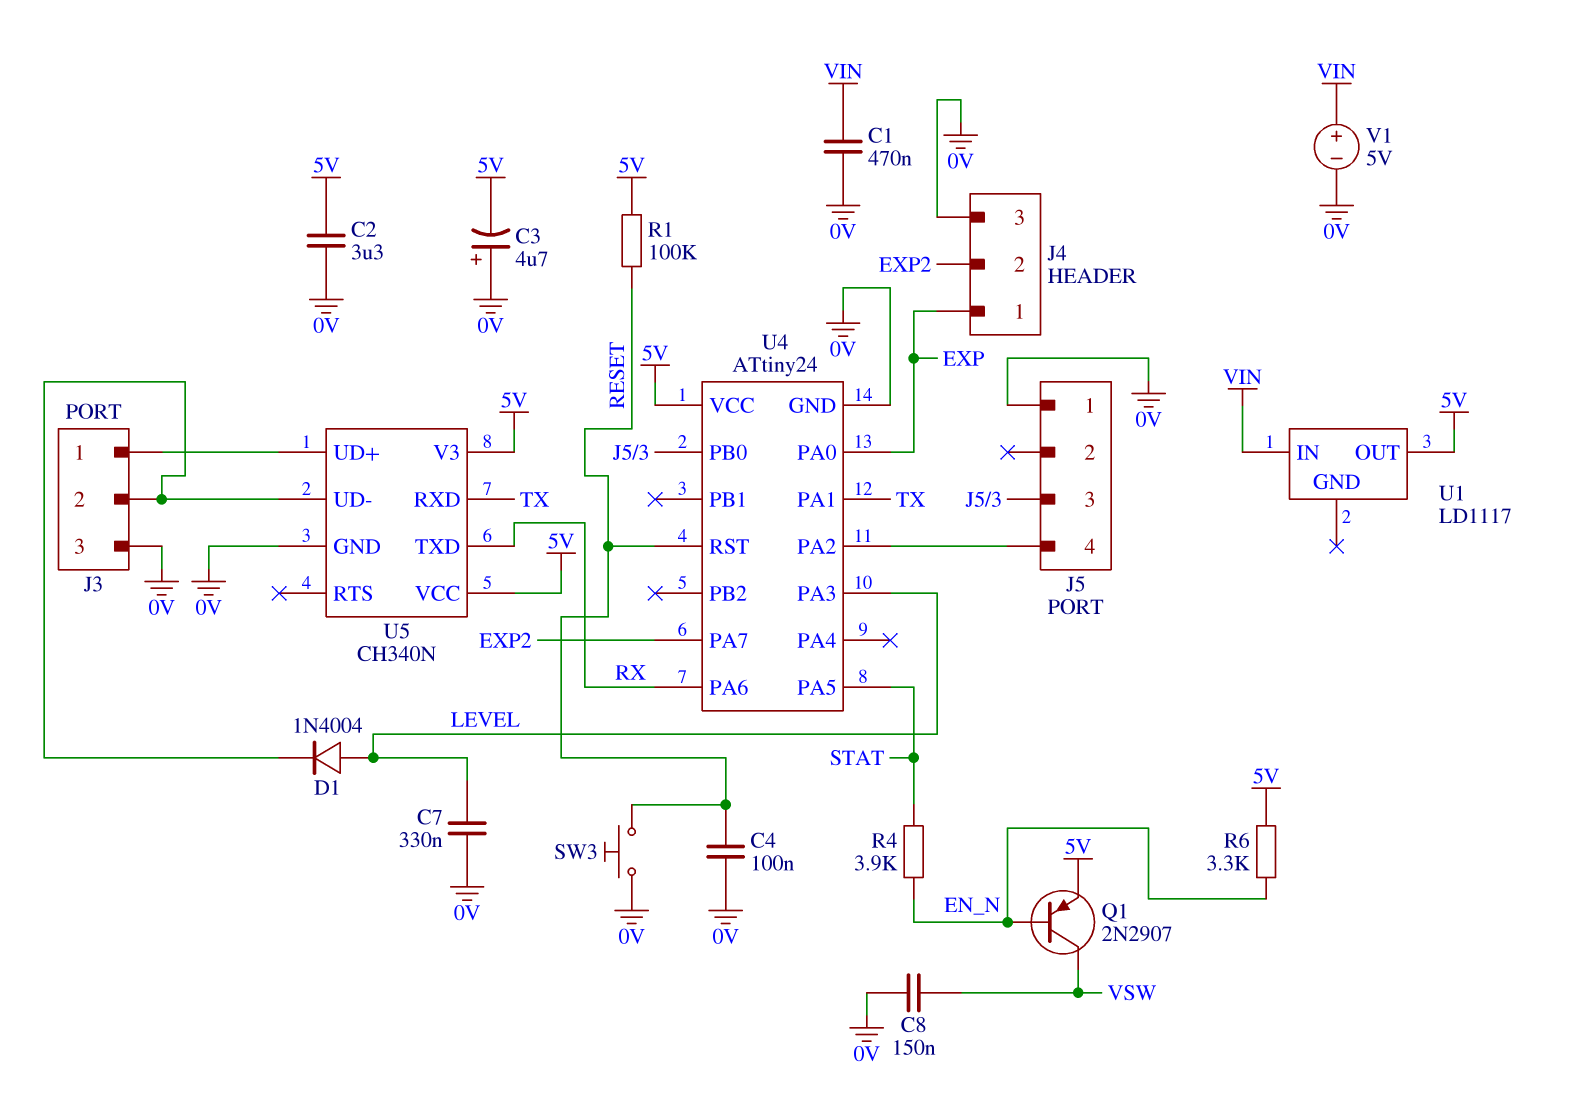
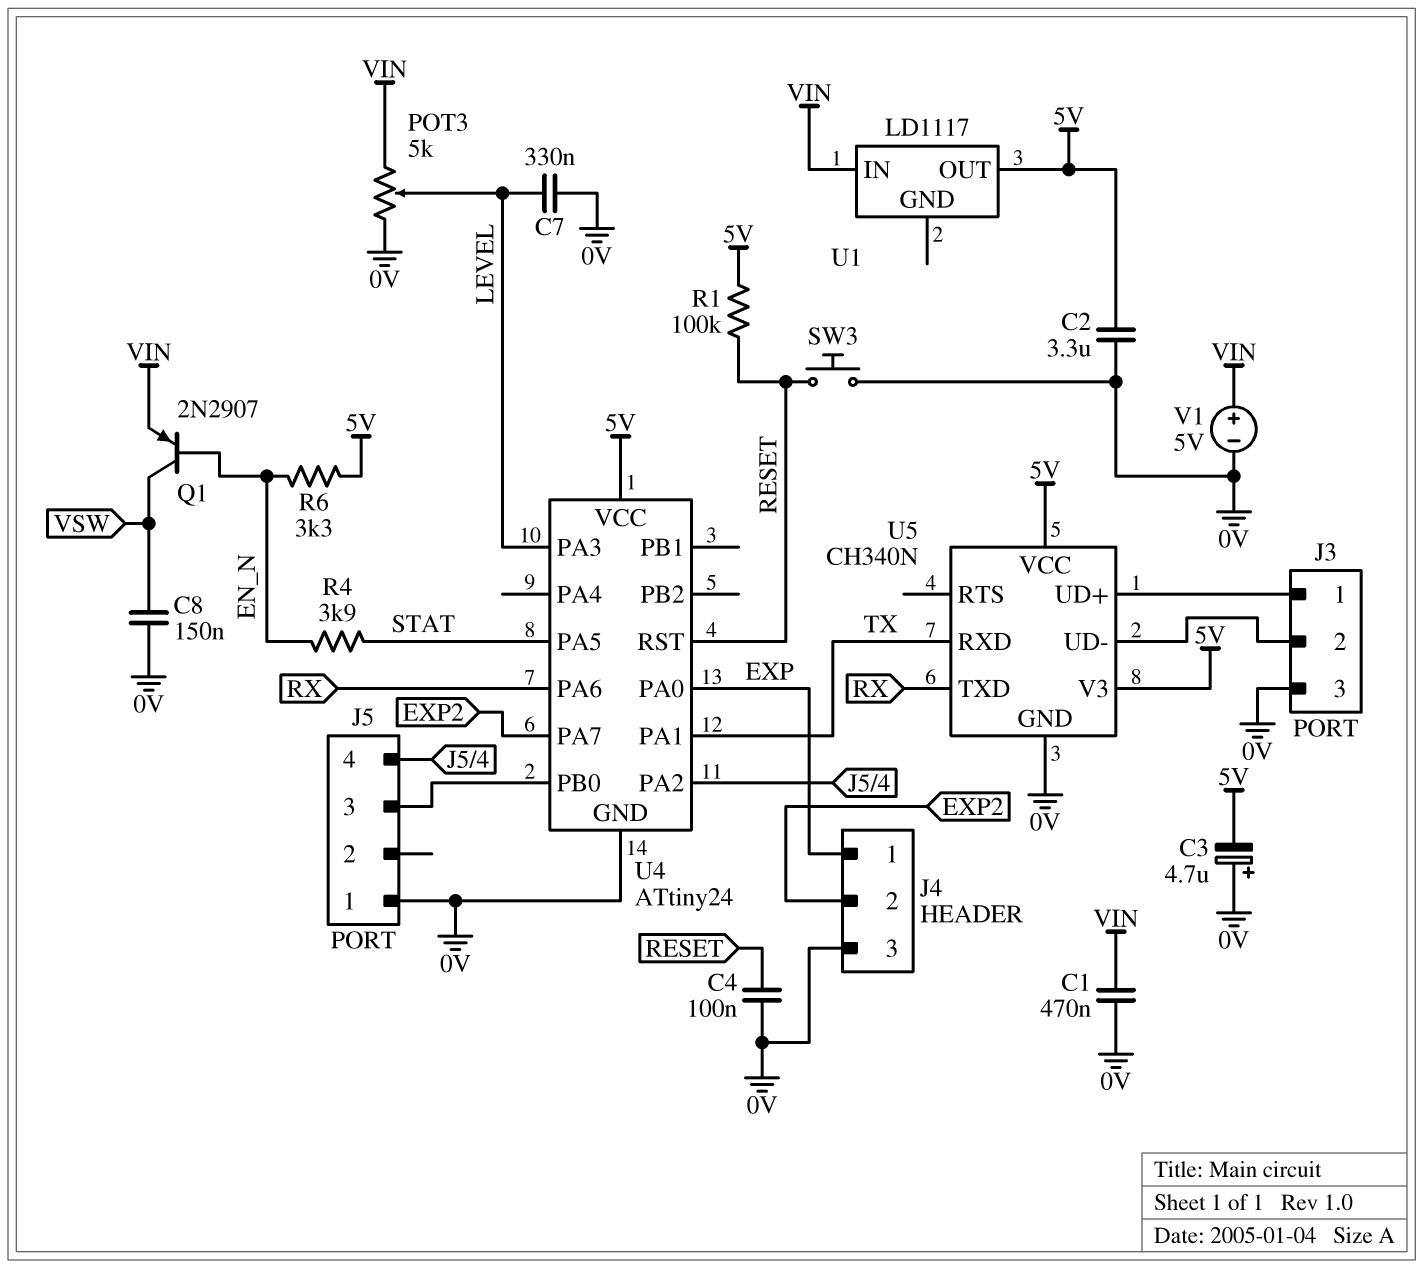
D1: diode 1N4004 (A LEVEL, K J3/2) -> none
POT3: none -> 5k (0V, VIN, wiper LEVEL)
Q1: PNP 2N2907 (B EN_N, C VSW, E 5V) -> PNP 2N2907 (B EN_N, C VSW, E VIN)

